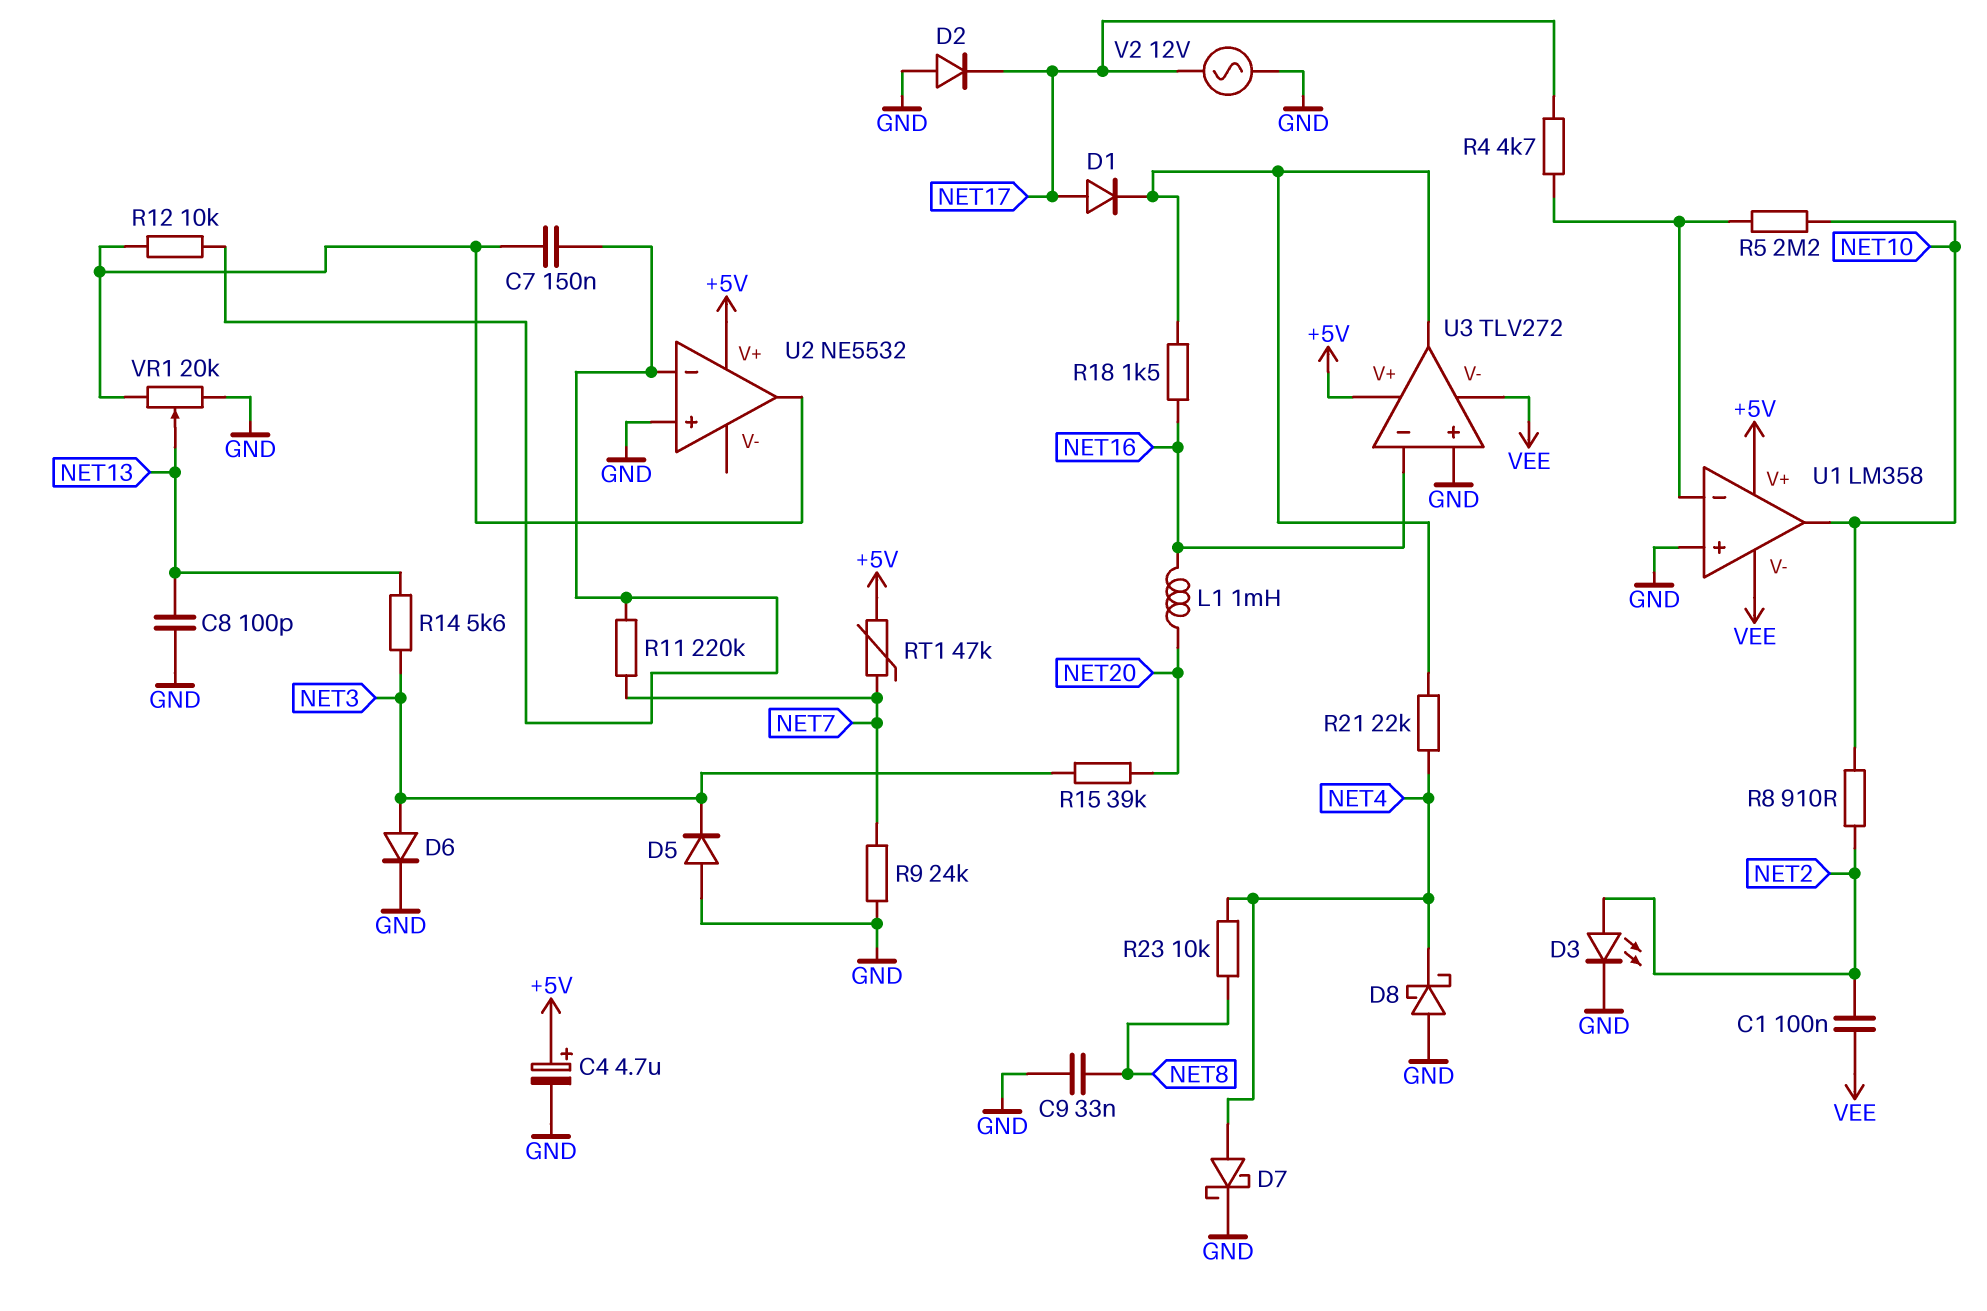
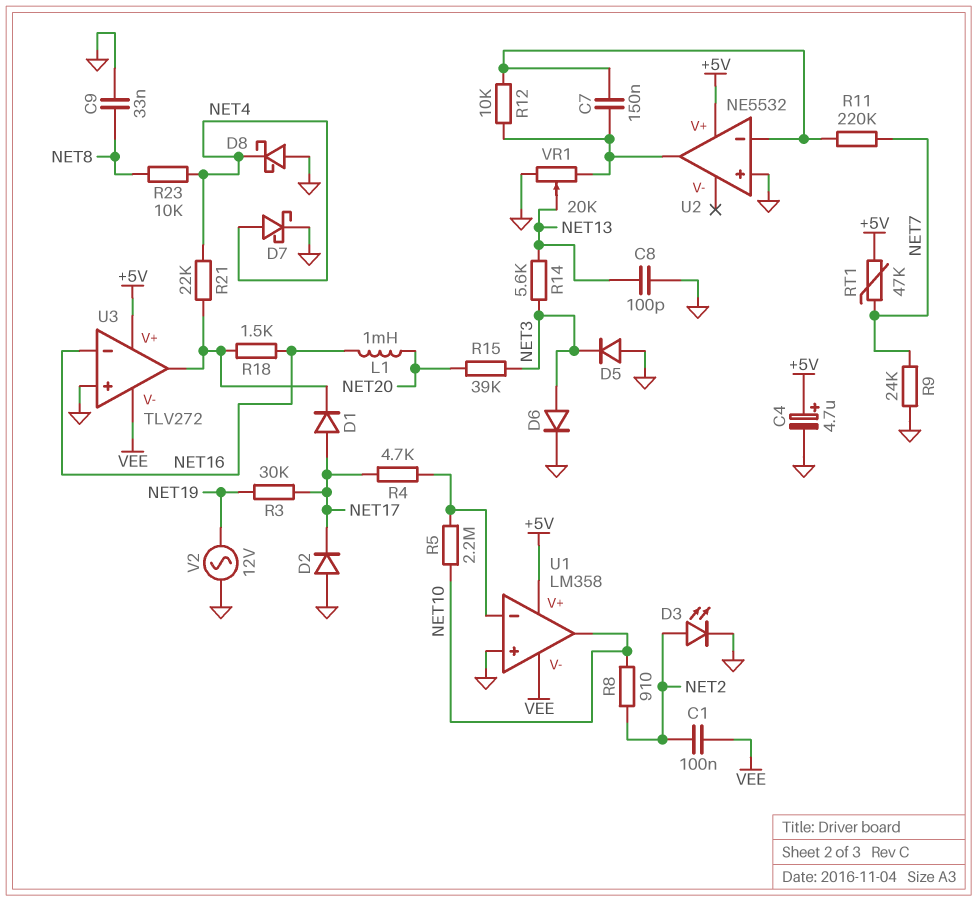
R3: none -> 30k (NET17, NET19)
V2: AC 12V (GND, NET17) -> AC 12V (GND, NET19)

